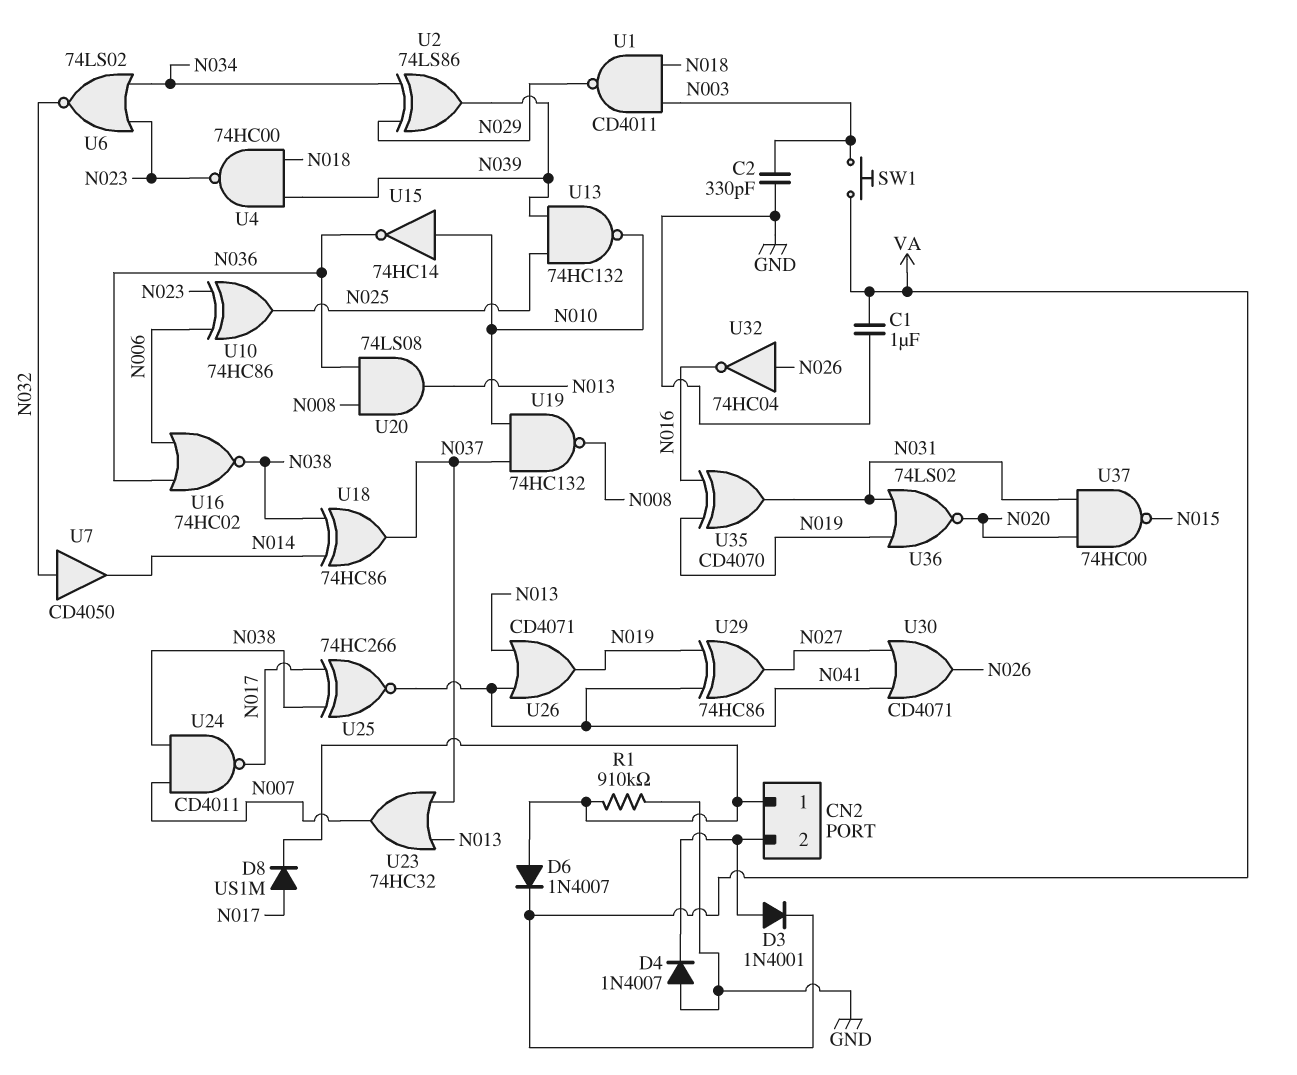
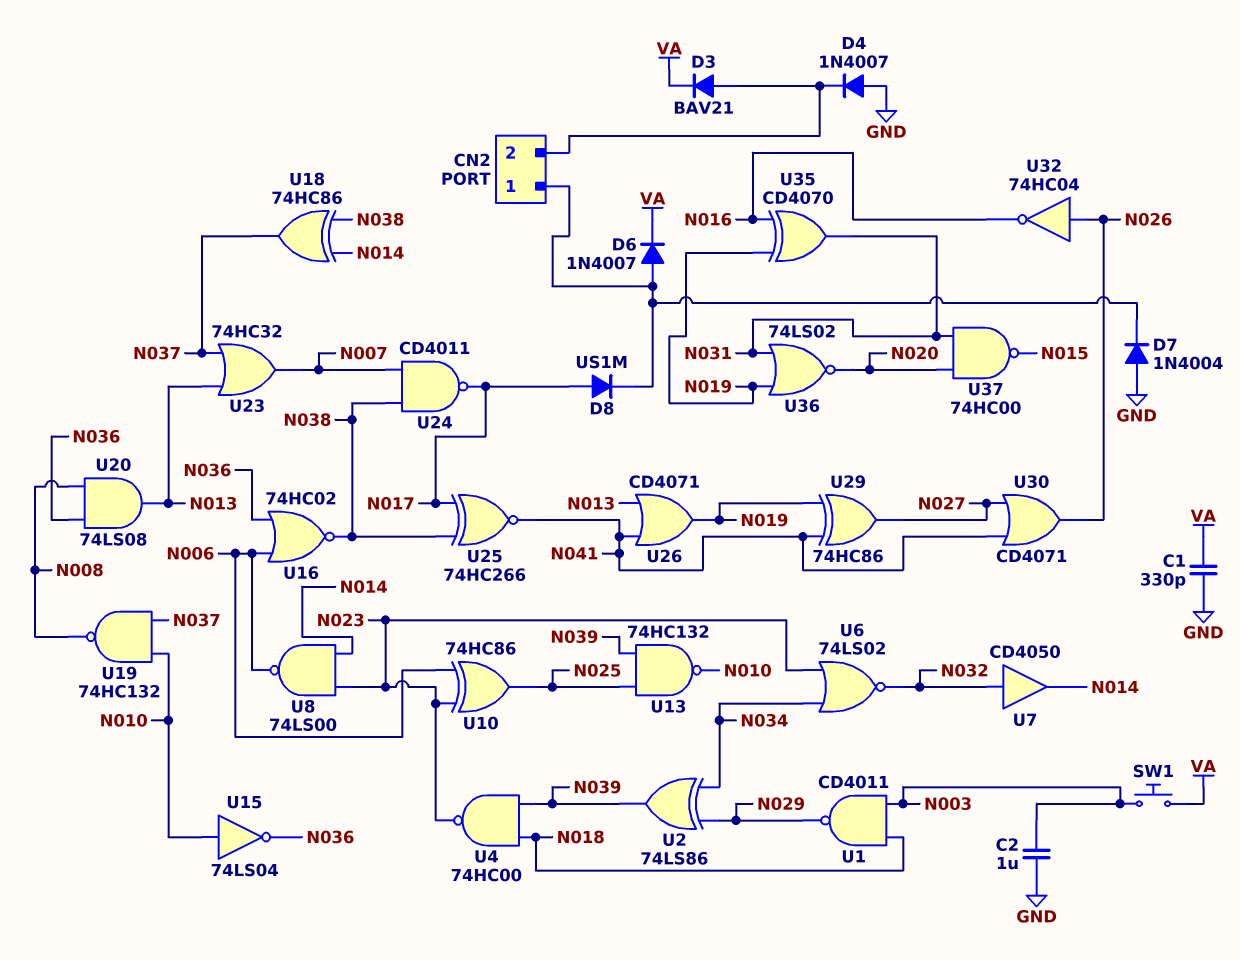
C1: 1uF (GND, VA) -> 330pF (GND, VA)
C2: 330pF (GND, N003) -> 1uF (GND, N003)
D3: diode 1N4001 (A CN2/2, K VA) -> diode BAV21 (A CN2/2, K VA)
D7: none -> diode 1N4004 (A GND, K CN2/1)
R1: 910k (CN2/1, GND) -> none
U8: none -> NAND 74LS00 (in N014, in N023, out N006)
U15: NOT 74HC14 (in N010, out N036) -> NOT 74LS04 (in N010, out N036)

